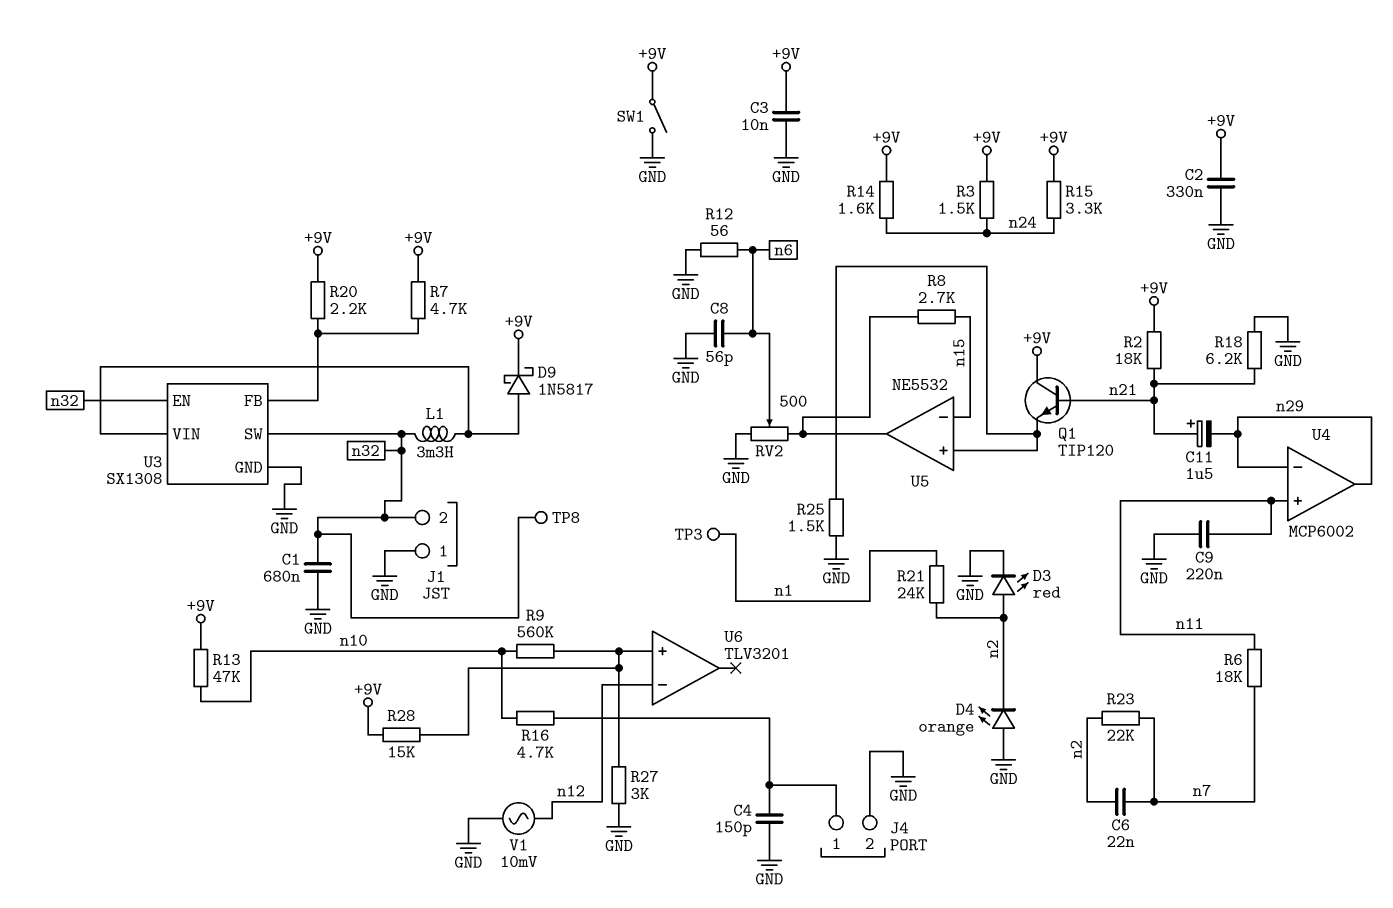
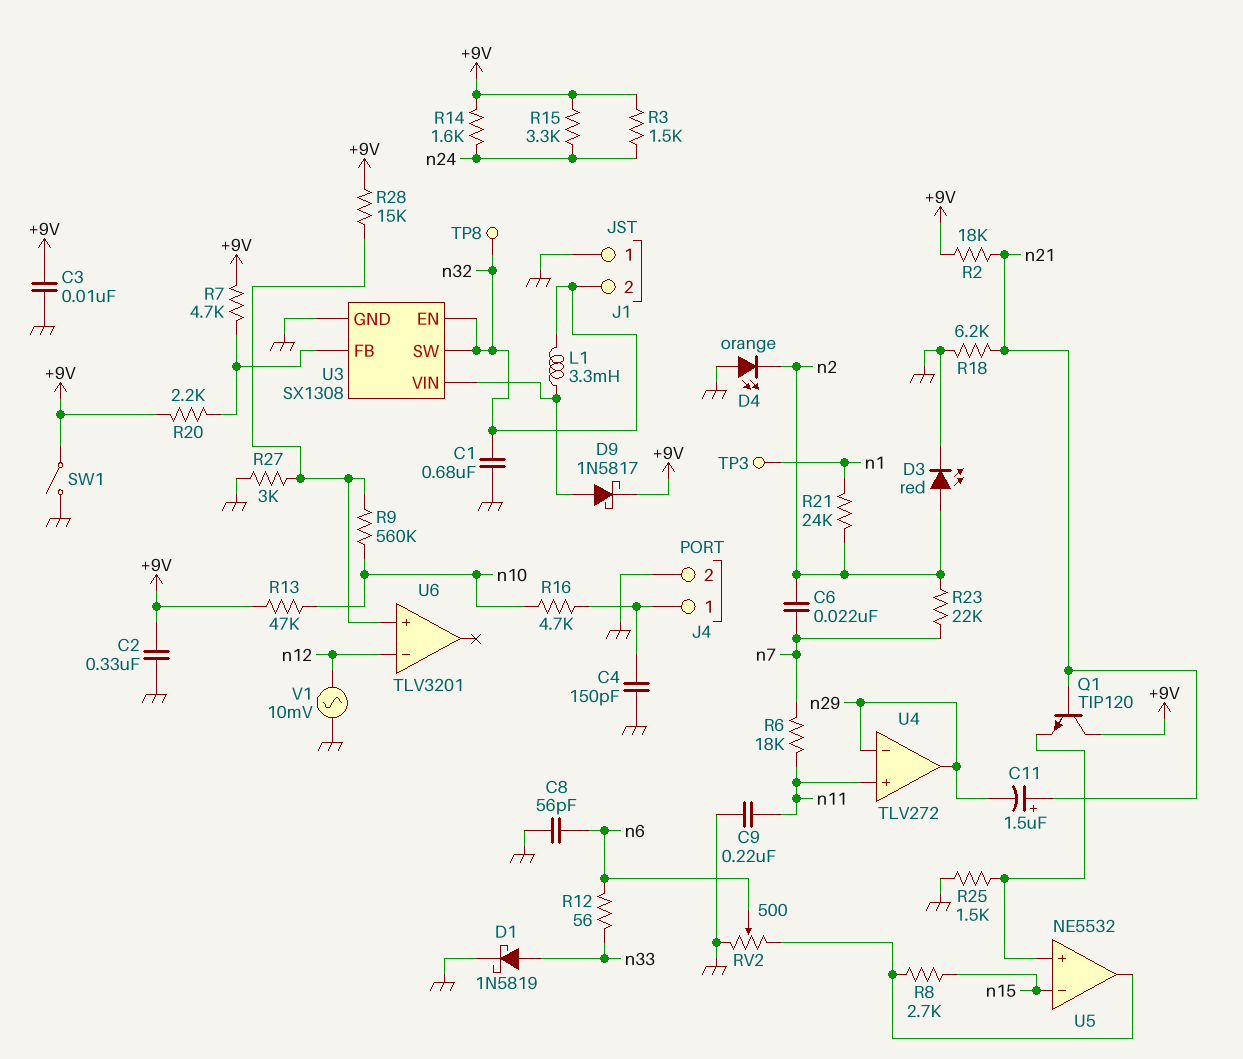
D1: none -> schottky 1N5819 (A n33, K GND)
R12: 56 (GND, n6) -> 56 (n6, n33)
U4: MCP6002 -> TLV272

